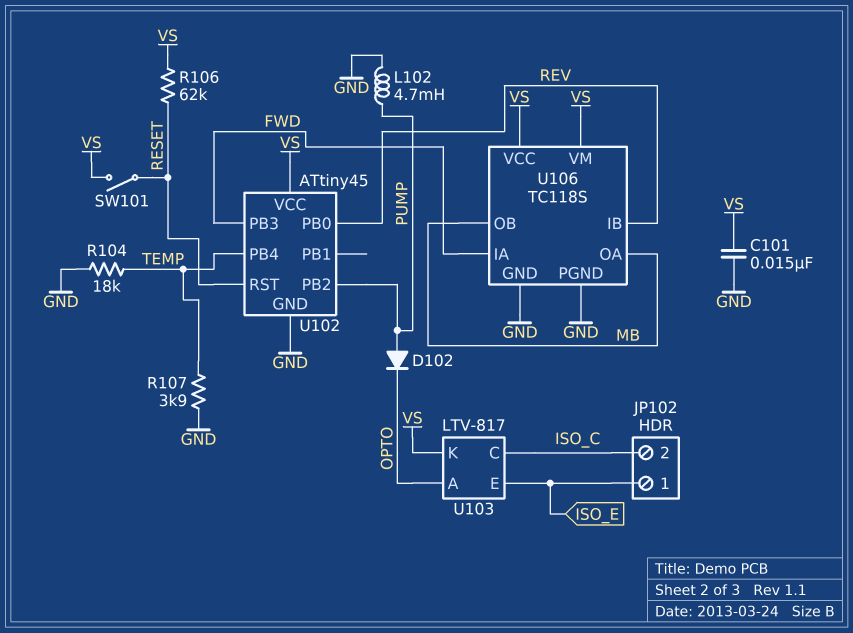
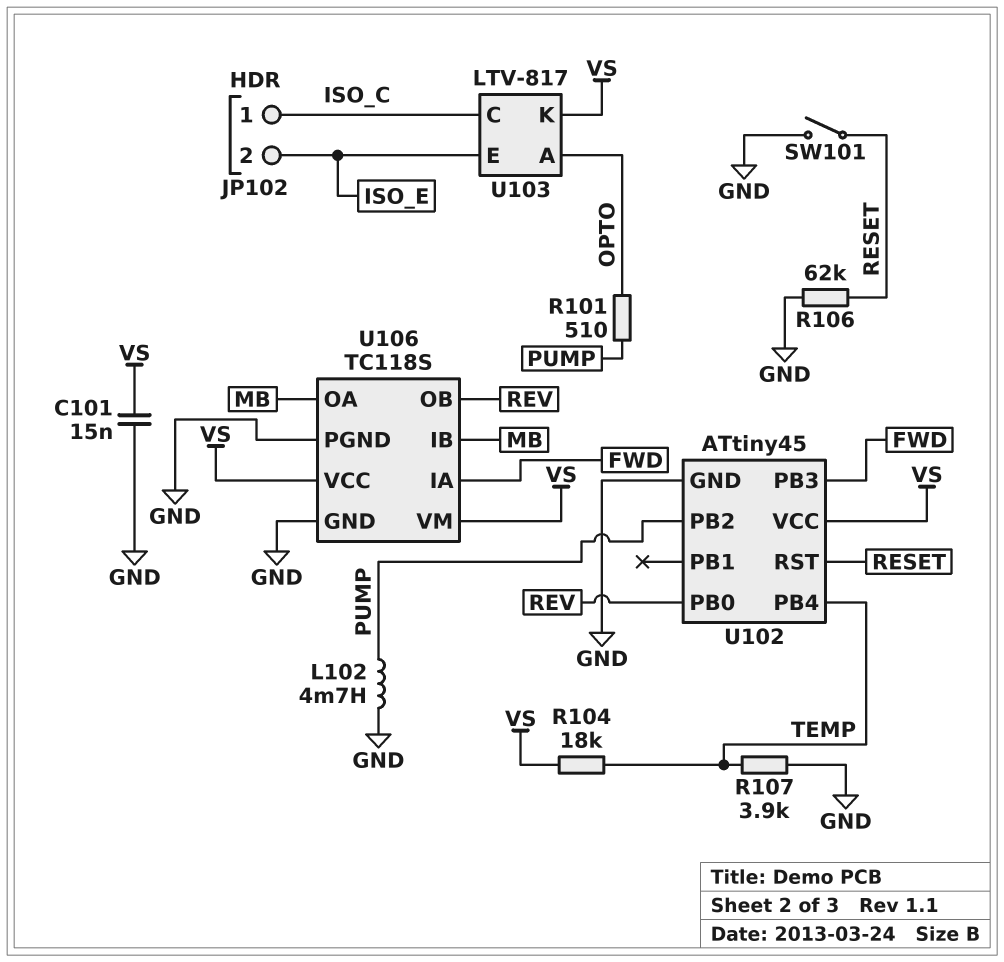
D102: diode (A PUMP, K OPTO) -> none
JP102 pin 1: ISO_E -> ISO_C
JP102 pin 2: ISO_C -> ISO_E
R101: none -> 510 (OPTO, PUMP)
R104: 18k (GND, TEMP) -> 18k (TEMP, VS)
R106: 62k (RESET, VS) -> 62k (GND, RESET)
SW101: switch (RESET, VS) -> switch (GND, RESET)
U106 pin IB: REV -> MB
U106 pin OB: MB -> REV

